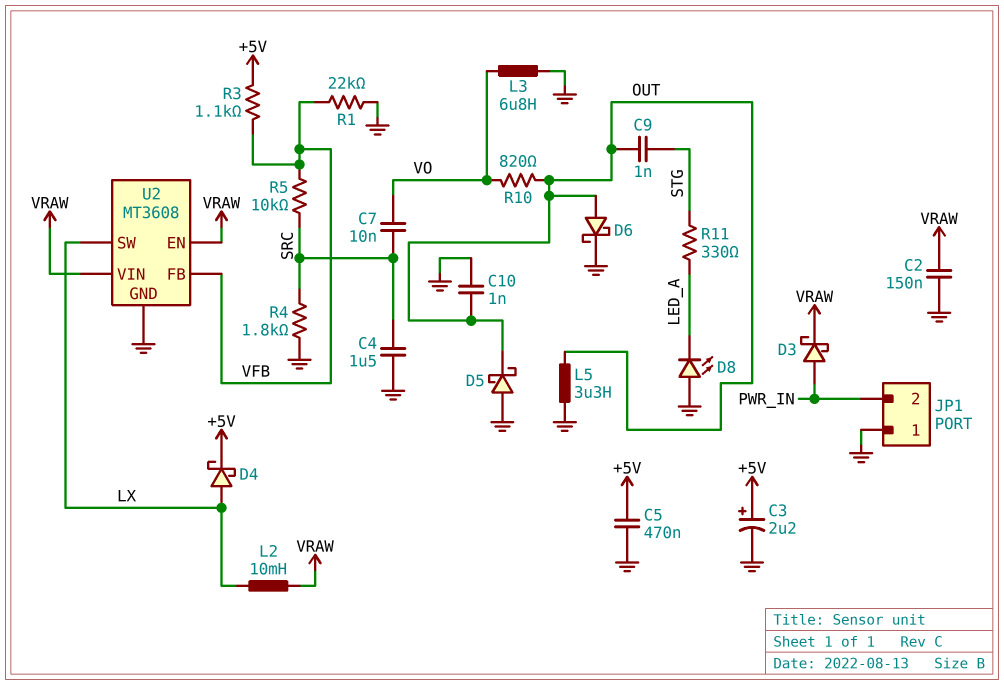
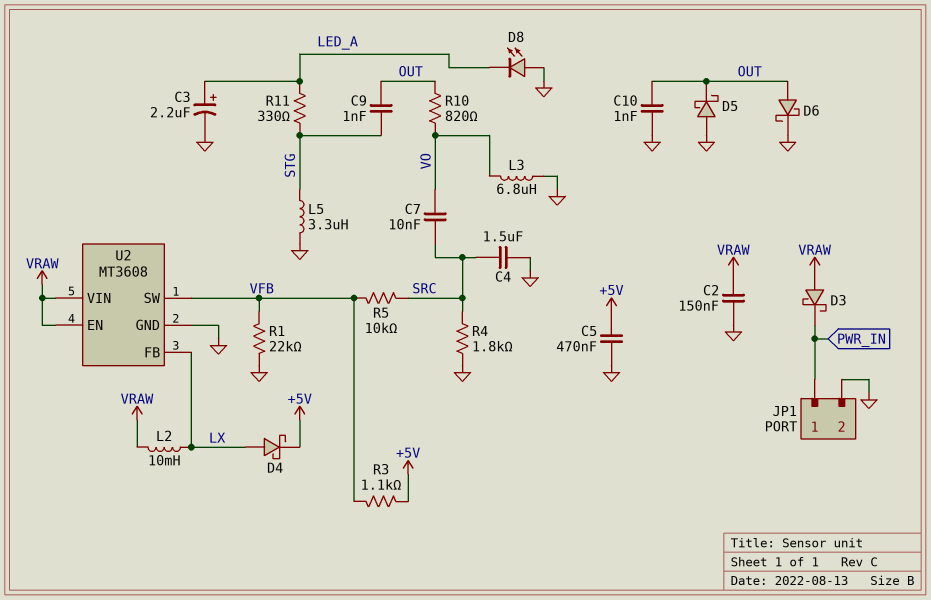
C3: 2.2uF (plus +5V, minus GND) -> 2.2uF (plus LED_A, minus GND)
D3: schottky (A PWR_IN, K VRAW) -> schottky (A VRAW, K PWR_IN)
JP1 pin 1: GND -> PWR_IN
JP1 pin 2: PWR_IN -> GND
L5: 3.3uH (GND, OUT) -> 3.3uH (GND, STG)
U2 pin FB: VFB -> LX
U2 pin SW: LX -> VFB

